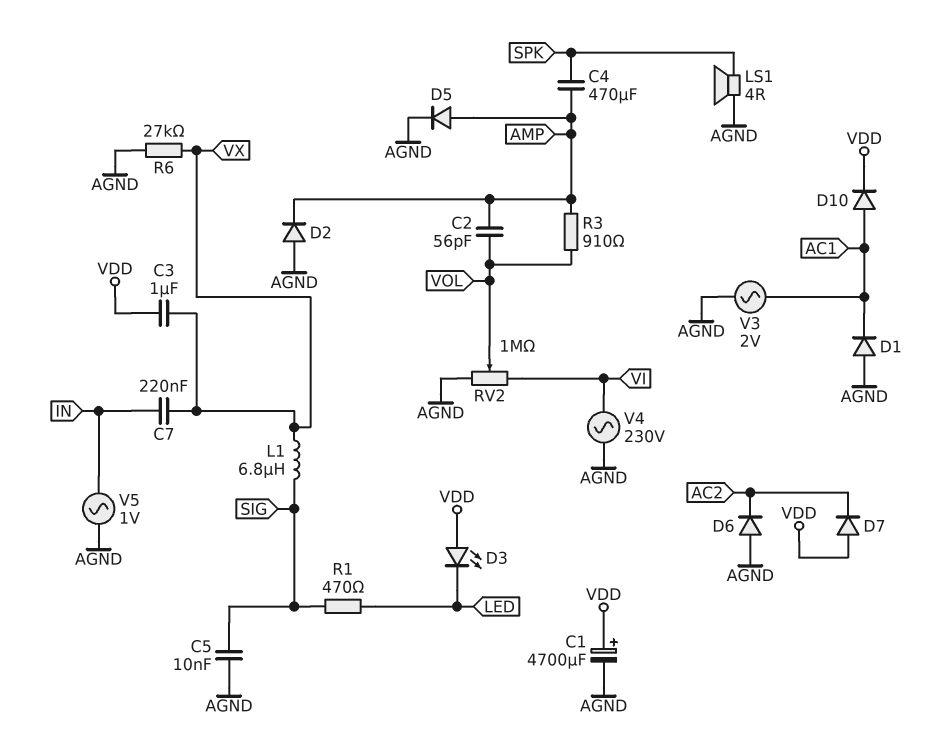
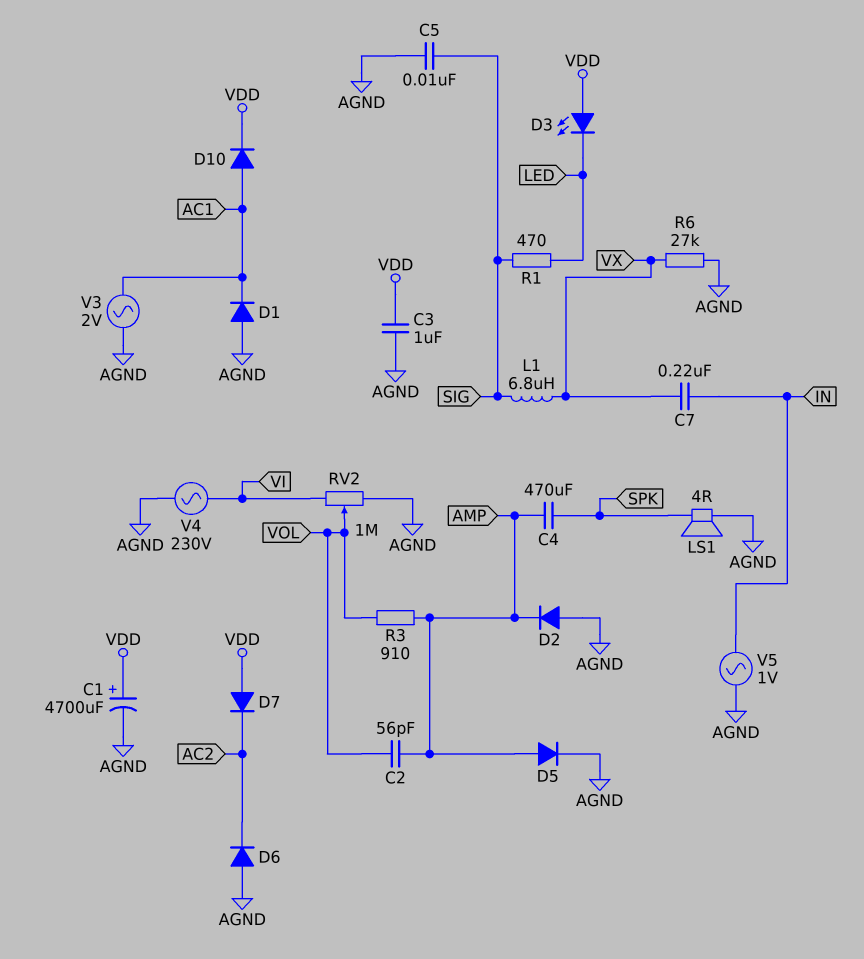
C3: 1uF (VDD, VX) -> 1uF (AGND, VDD)

